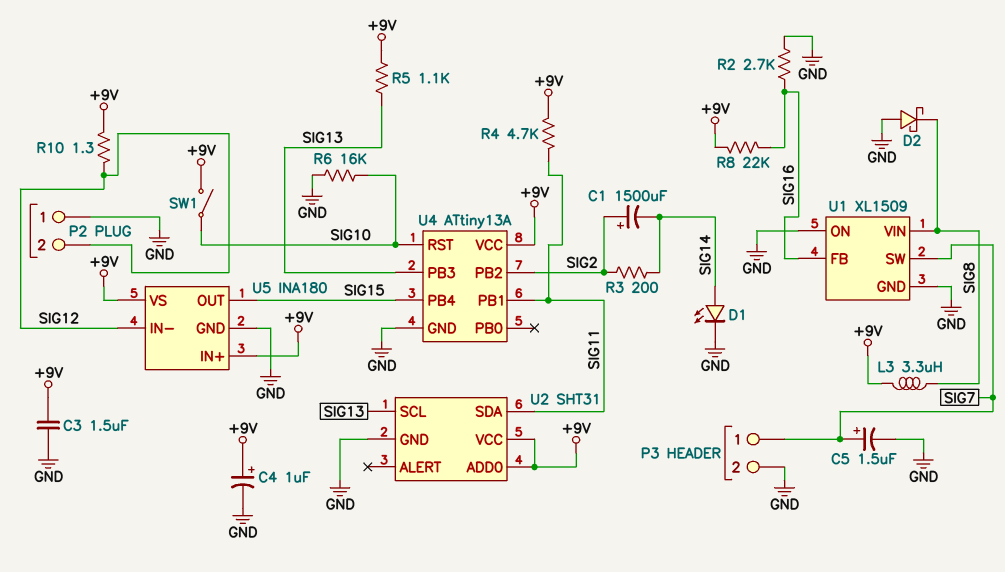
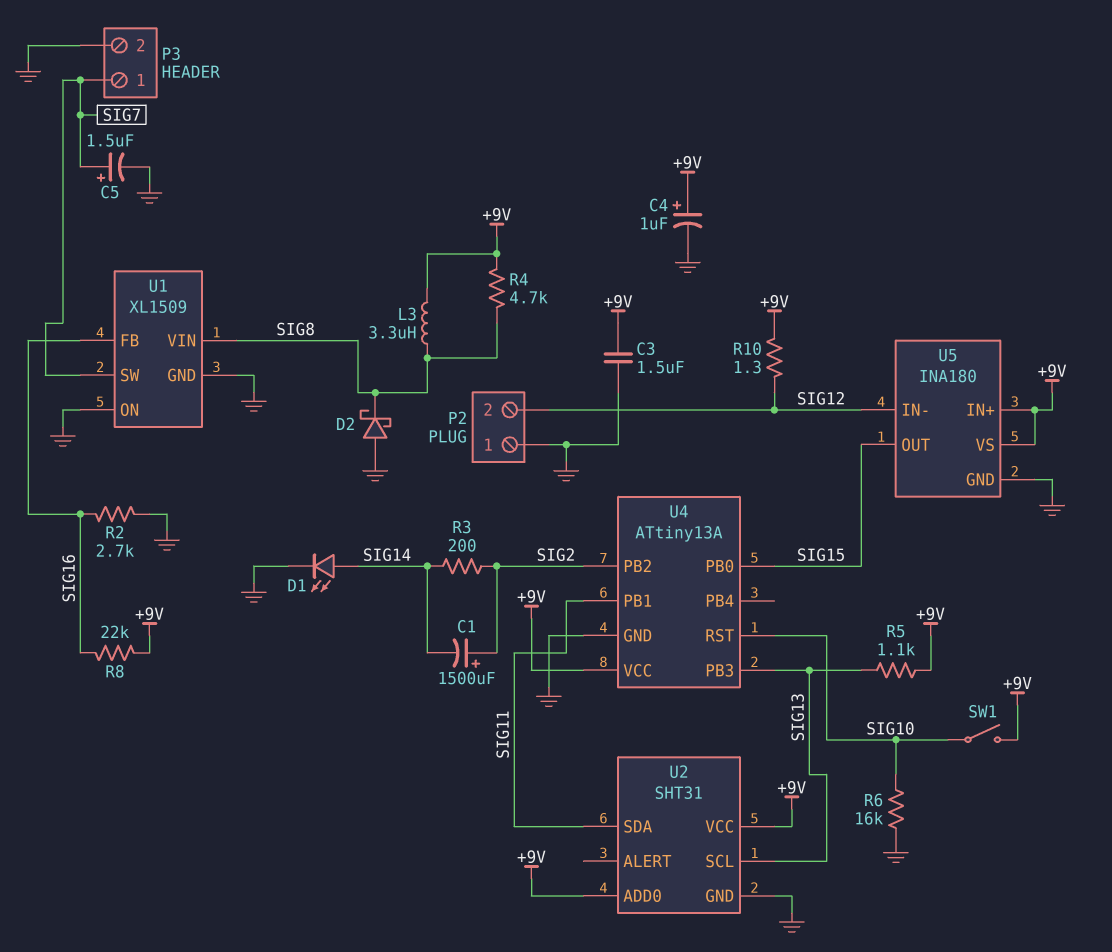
R4: 4.7k (+9V, SIG11) -> 4.7k (+9V, SIG8)
U4 pin PB0: none -> SIG15
U4 pin PB4: SIG15 -> none

